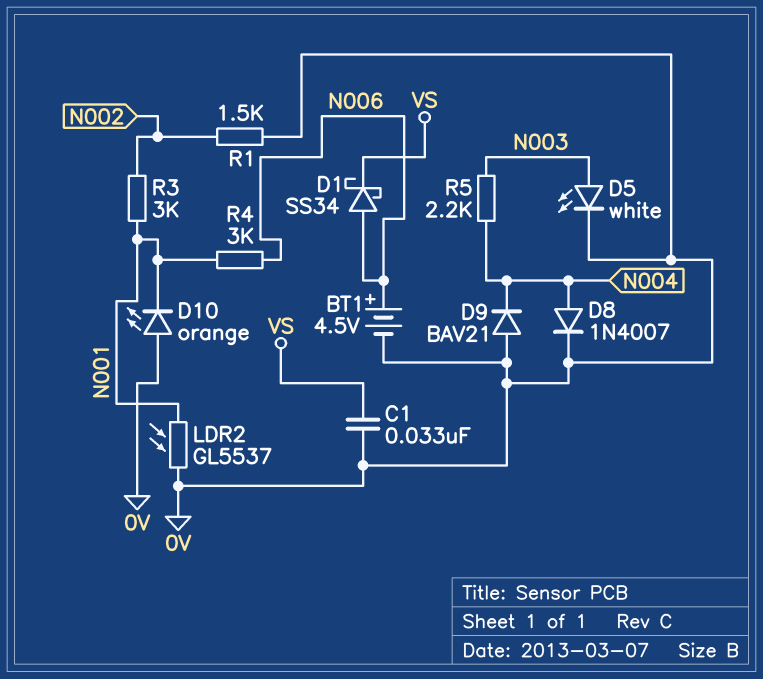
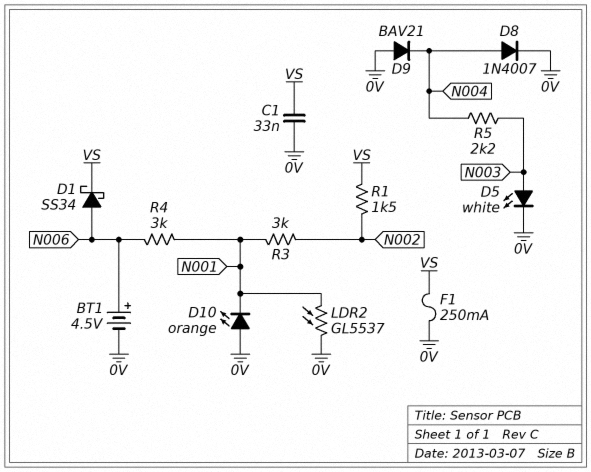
F1: none -> 250mA (0V, VS)
R1: 1.5k (0V, N002) -> 1.5k (N002, VS)

